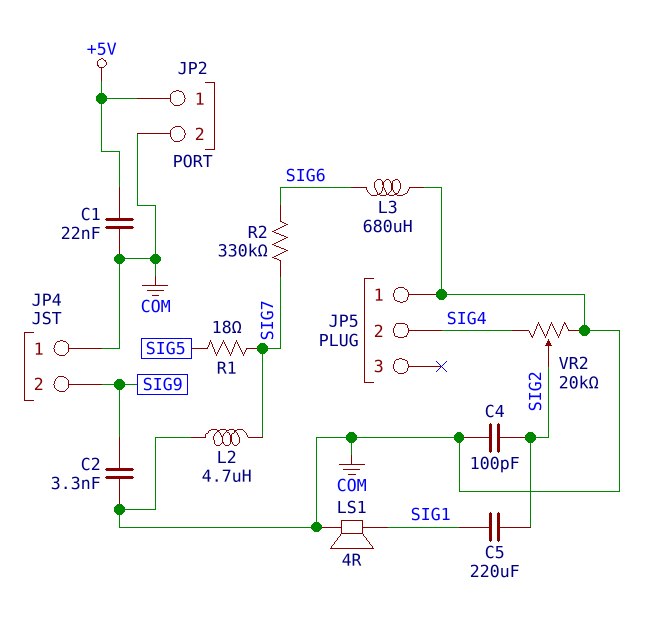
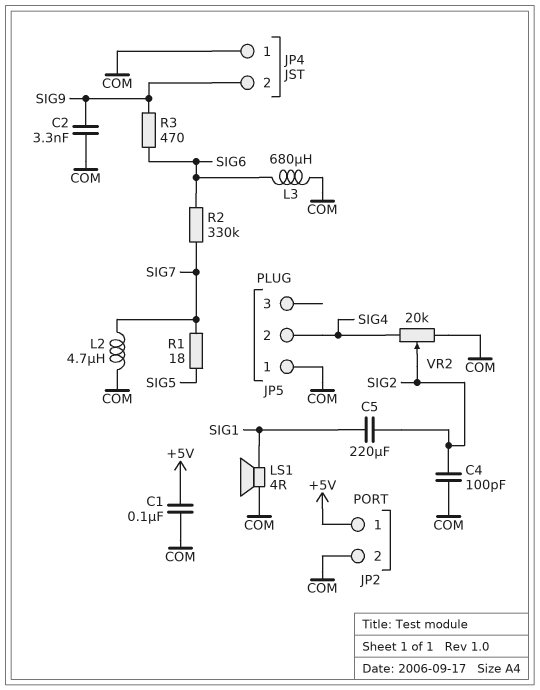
C1: 22nF (+5V, COM) -> 100nF (+5V, COM)
R3: none -> 470 (SIG6, SIG9)

